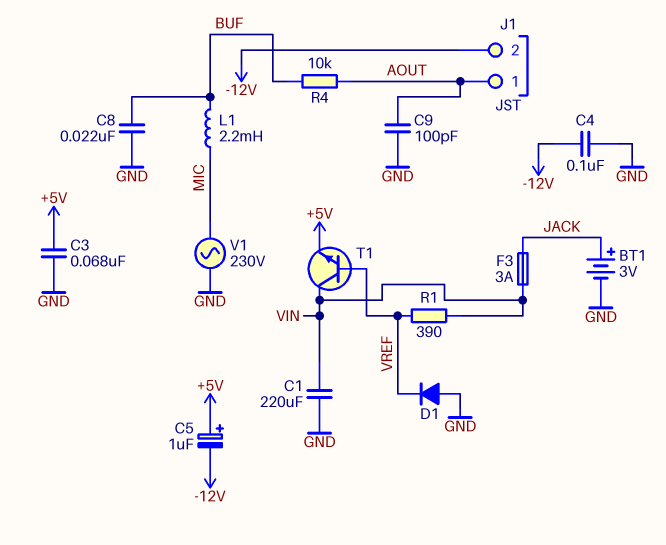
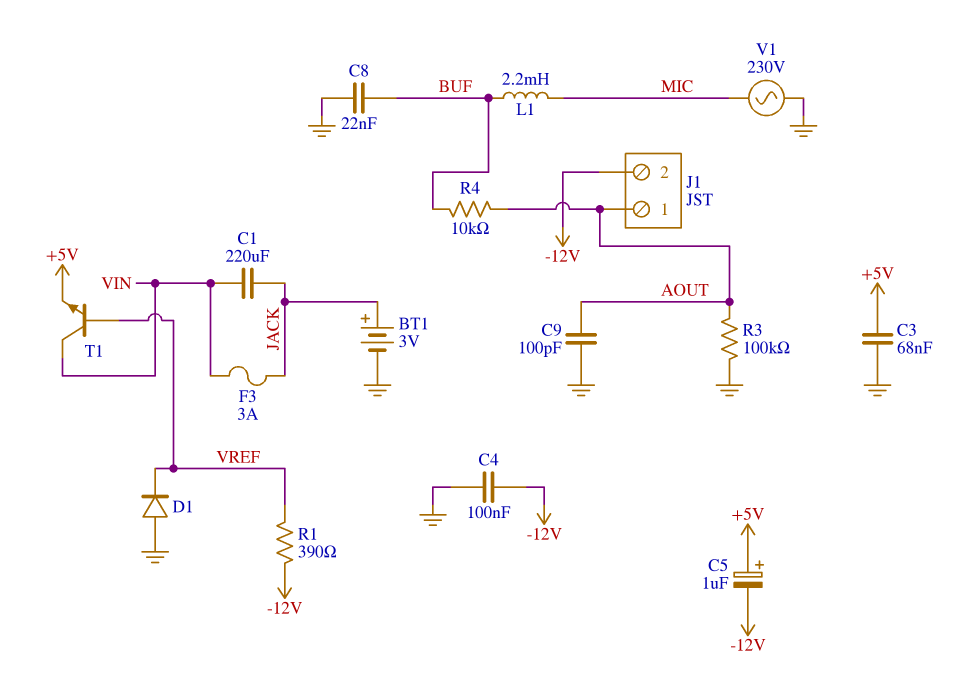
C1: 220uF (GND, VIN) -> 220uF (JACK, VIN)
R1: 390 (VIN, VREF) -> 390 (-12V, VREF)
R3: none -> 100k (AOUT, GND)

